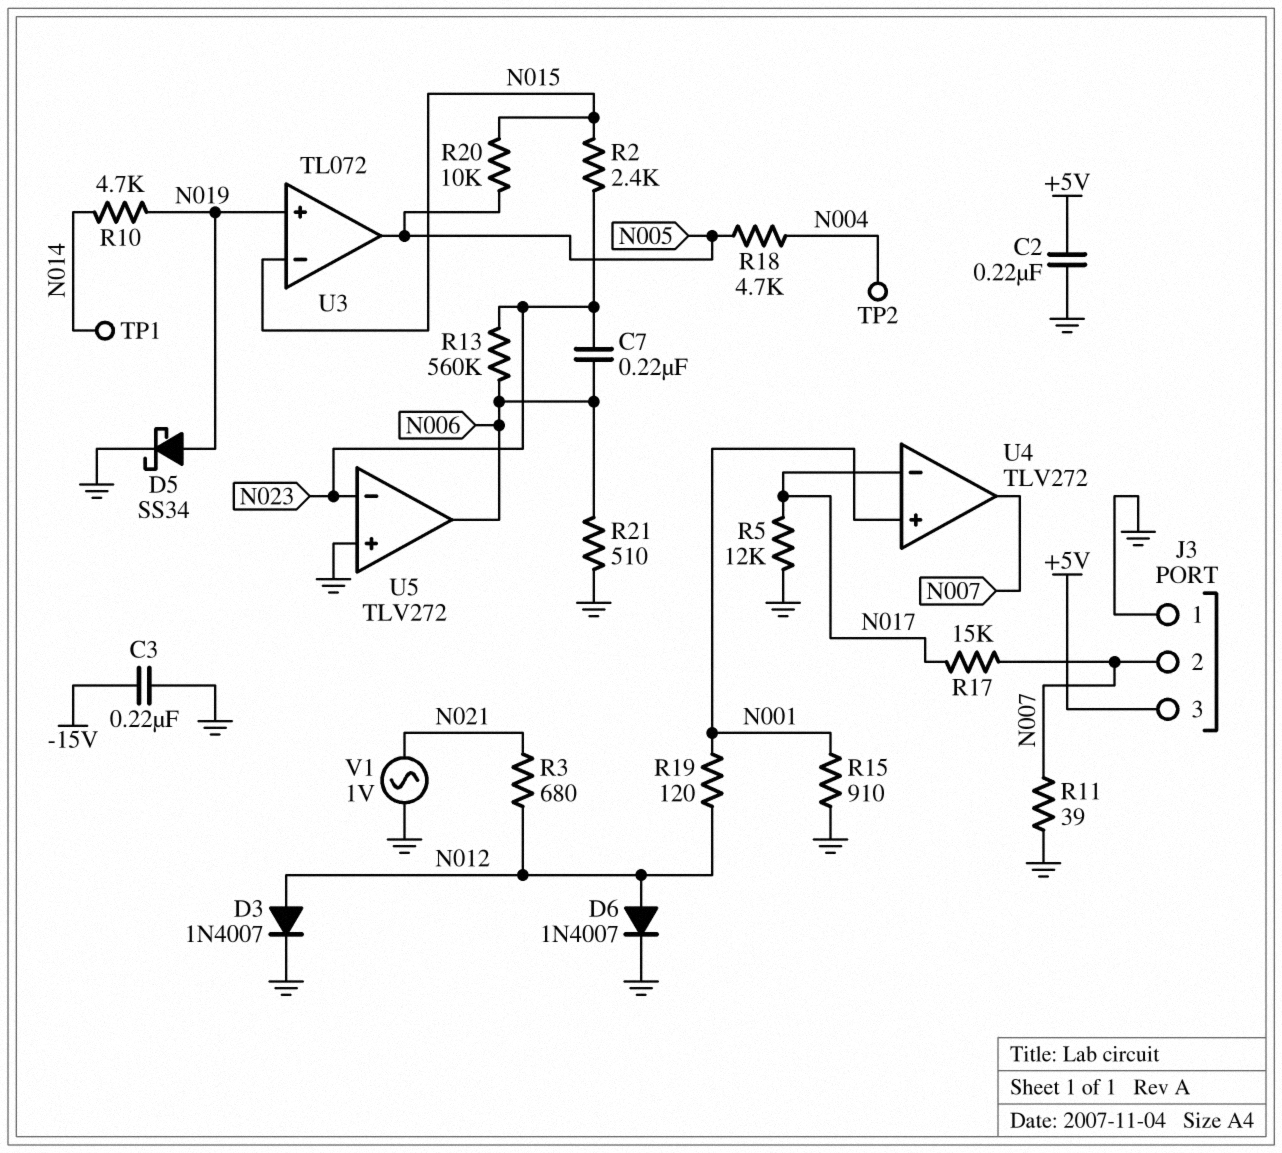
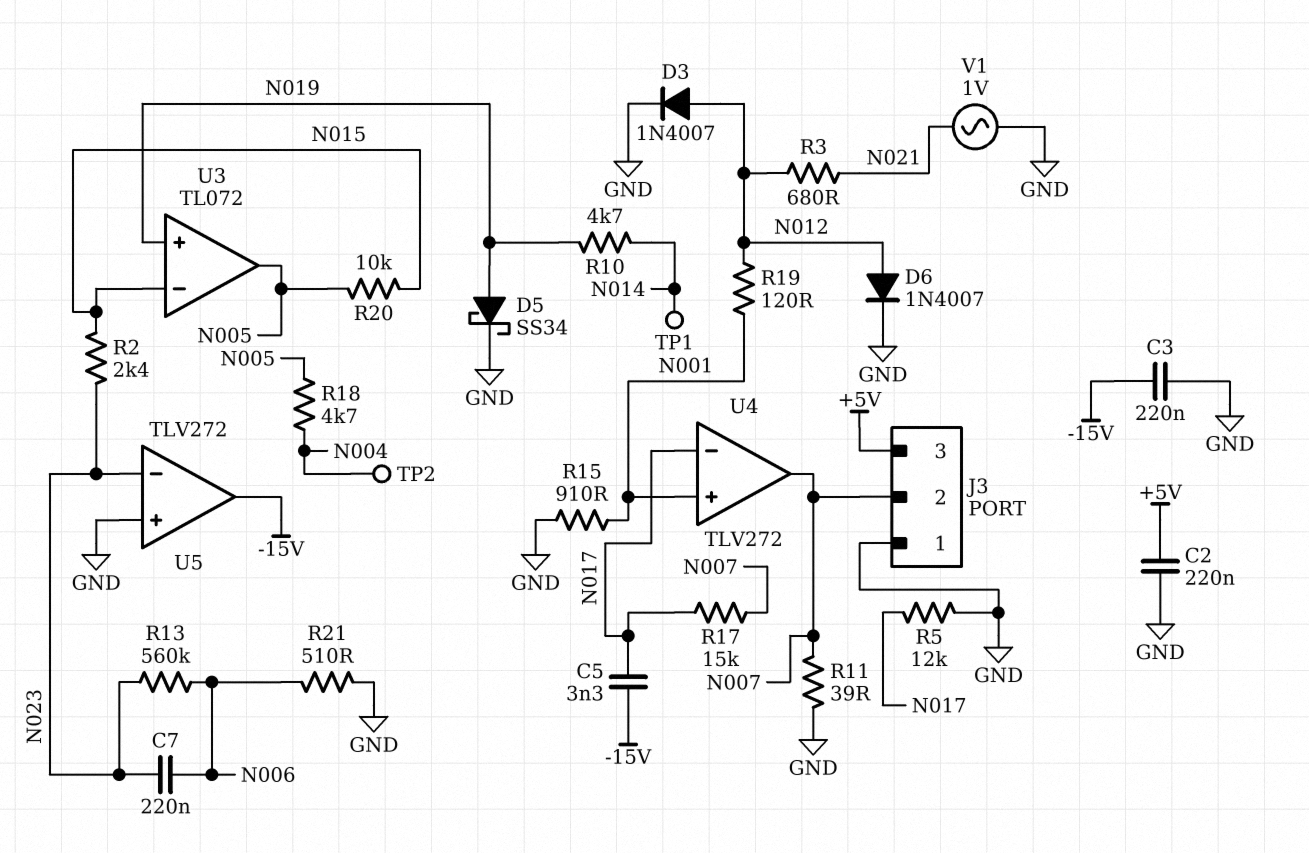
C5: none -> 3.3nF (-15V, N017)
U5 pin out: N006 -> -15V

